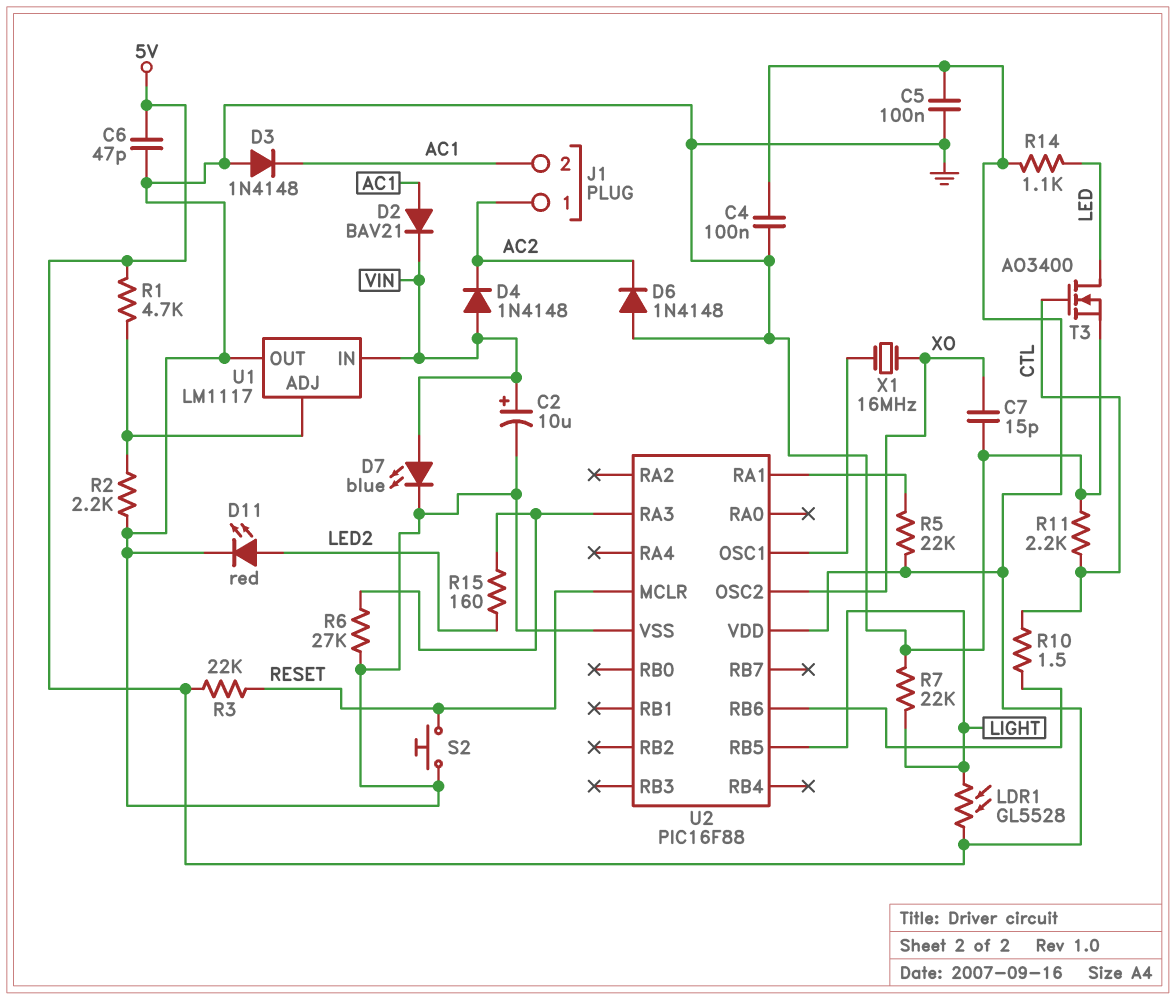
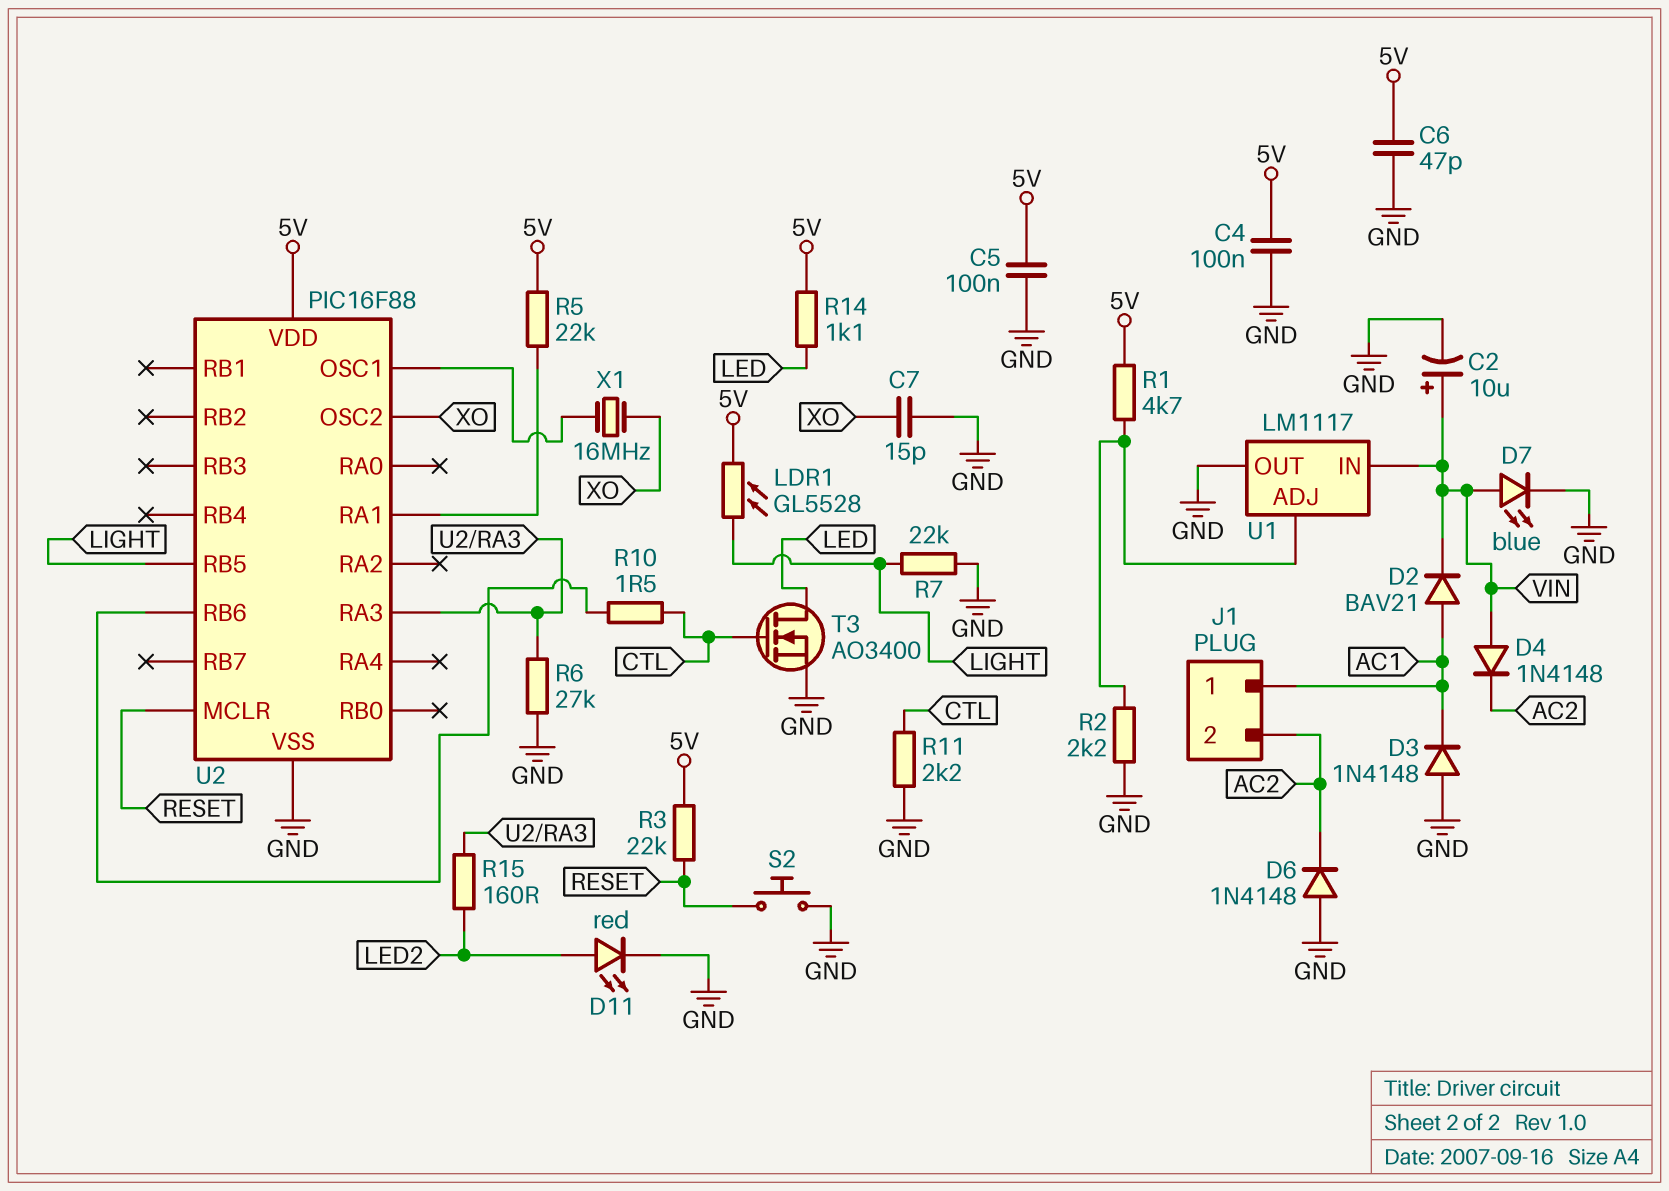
J1 pin 1: AC2 -> AC1
J1 pin 2: AC1 -> AC2

